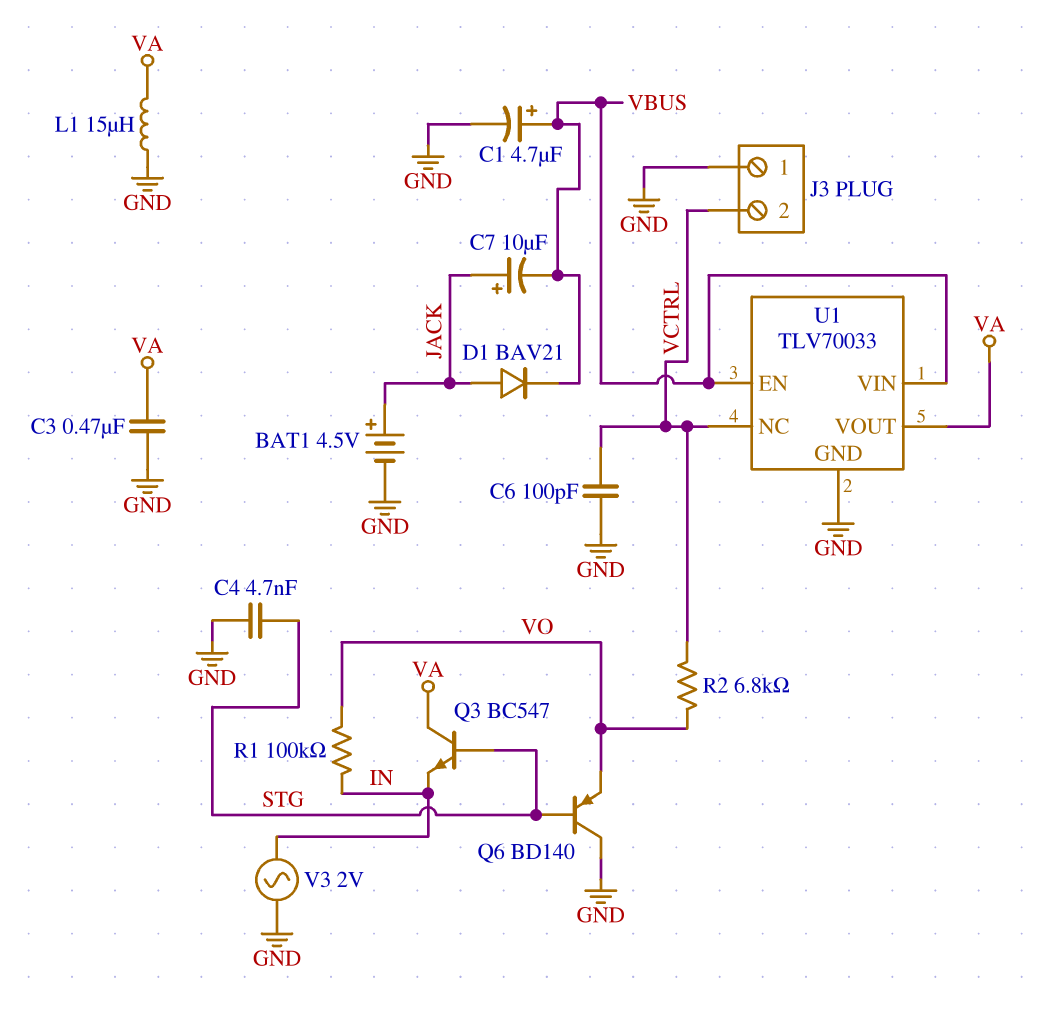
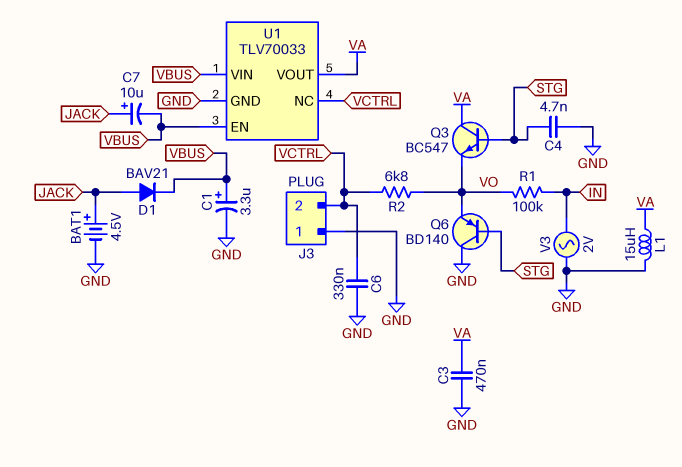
C1: 4.7uF (plus VBUS, minus GND) -> 3.3uF (plus VBUS, minus GND)
C6: 100pF (GND, VCTRL) -> 330nF (GND, VCTRL)
Q3: NPN BC547 (B STG, C VA, E IN) -> NPN BC547 (B STG, C VA, E VO)

